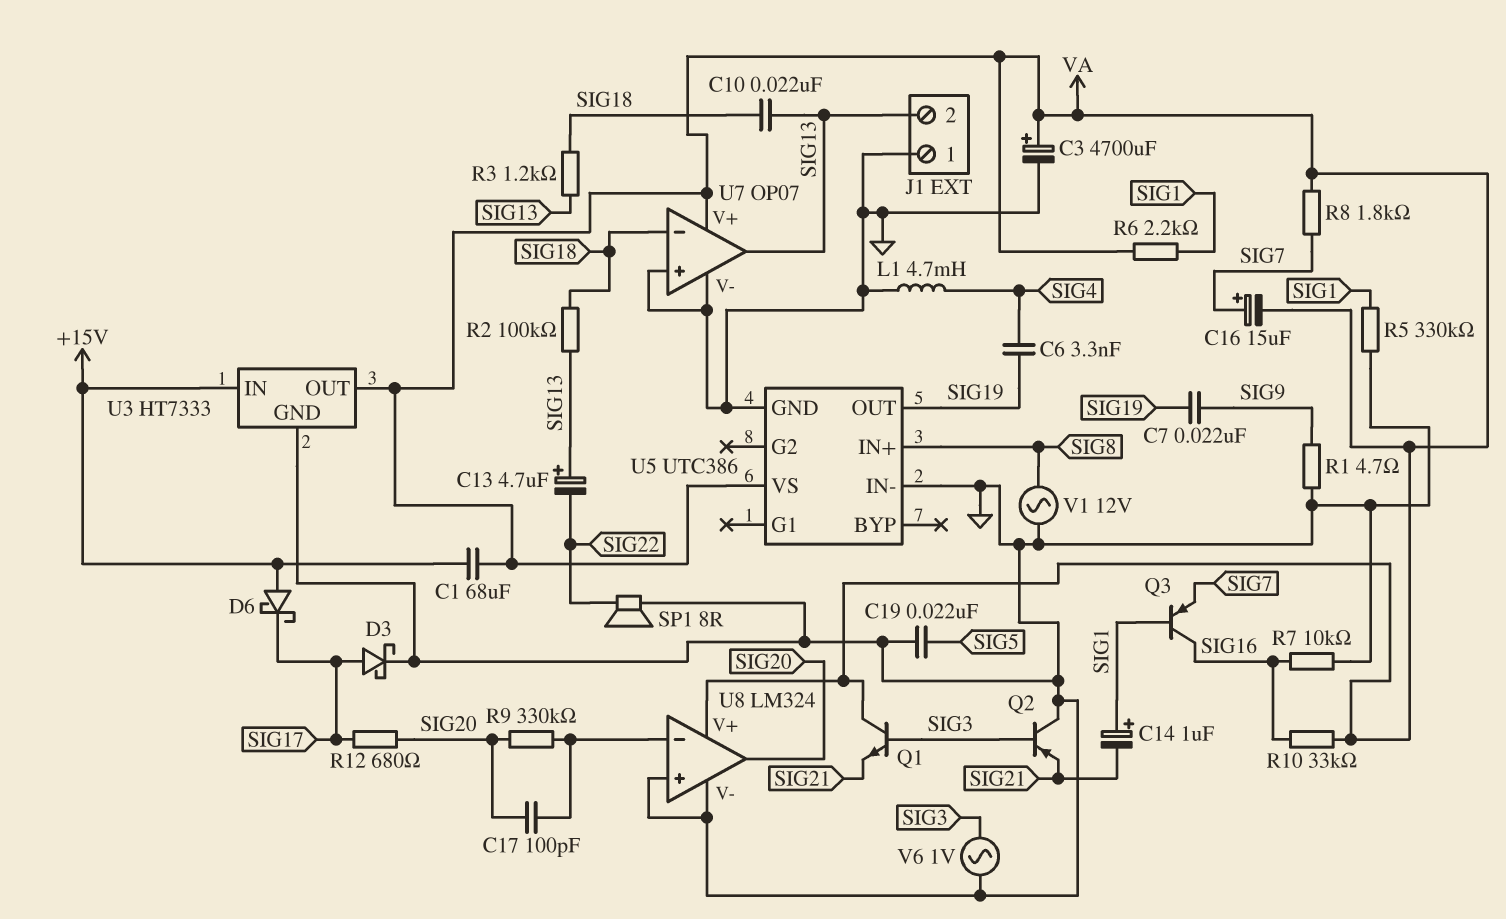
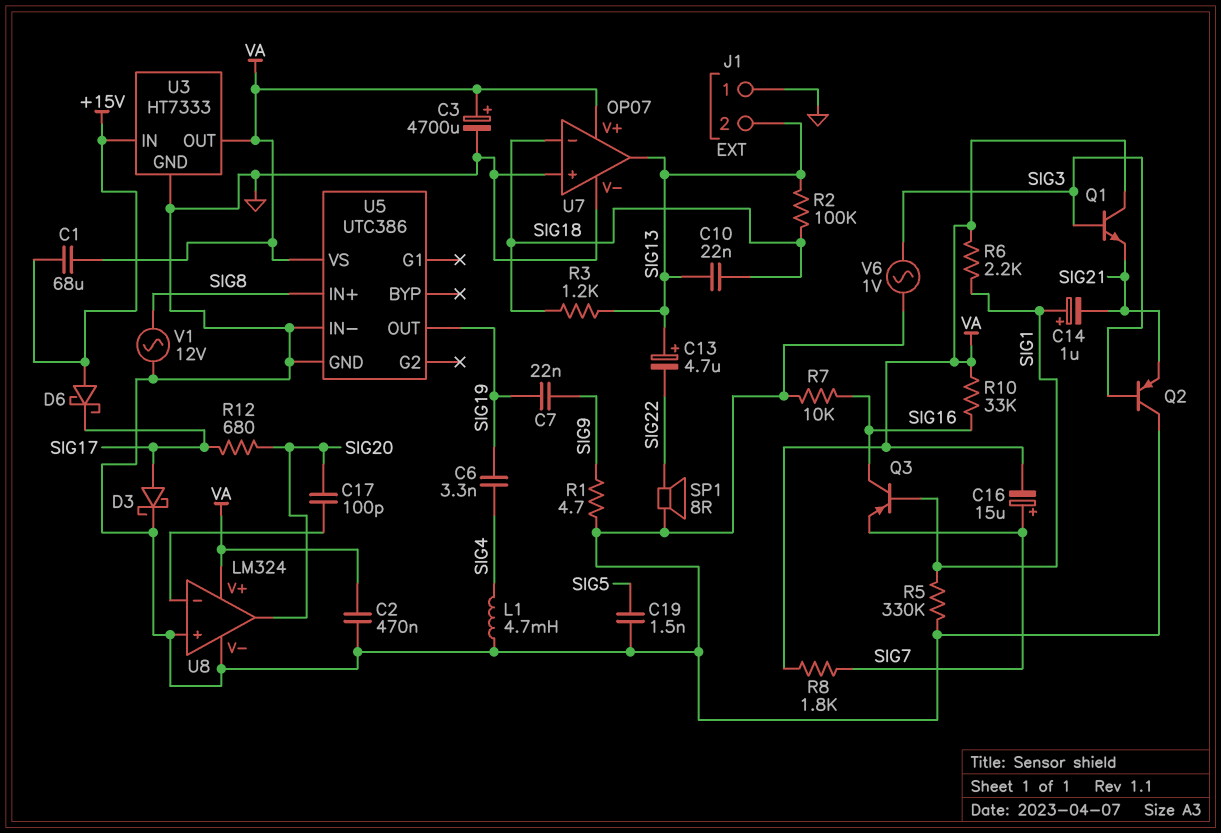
C2: none -> 470nF (GND, VA)
C19: 22nF (GND, SIG5) -> 1.5nF (GND, SIG5)
R9: 330k (SIG20, U8/in-) -> none

